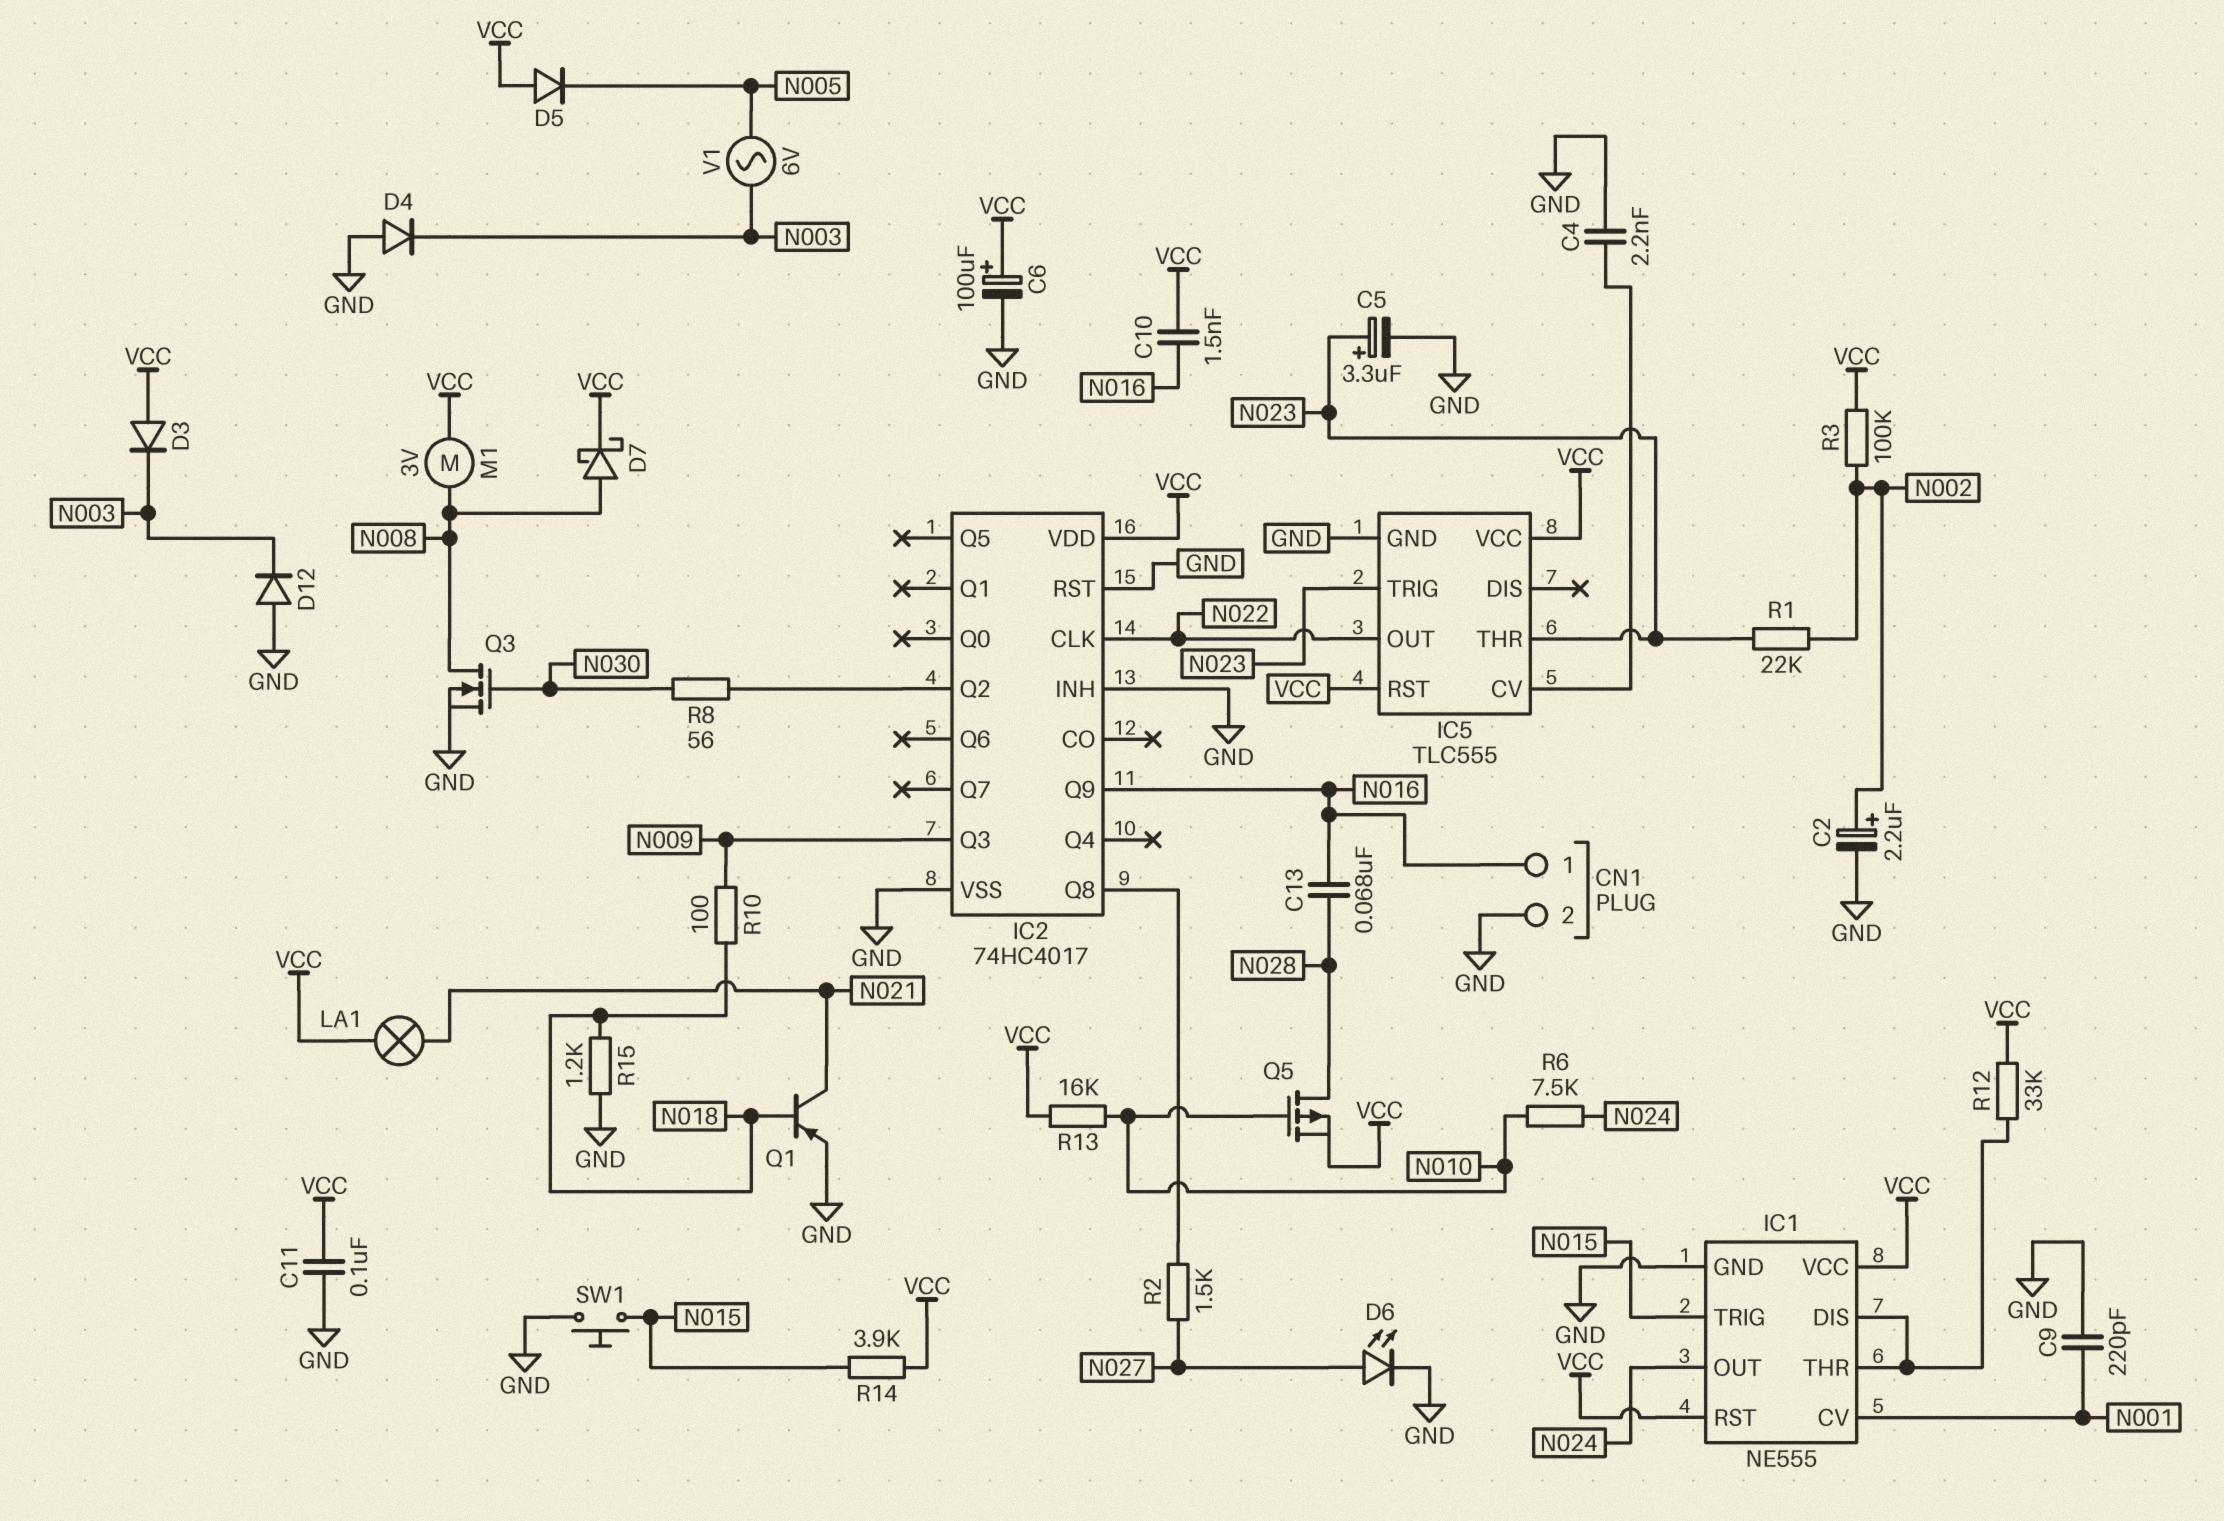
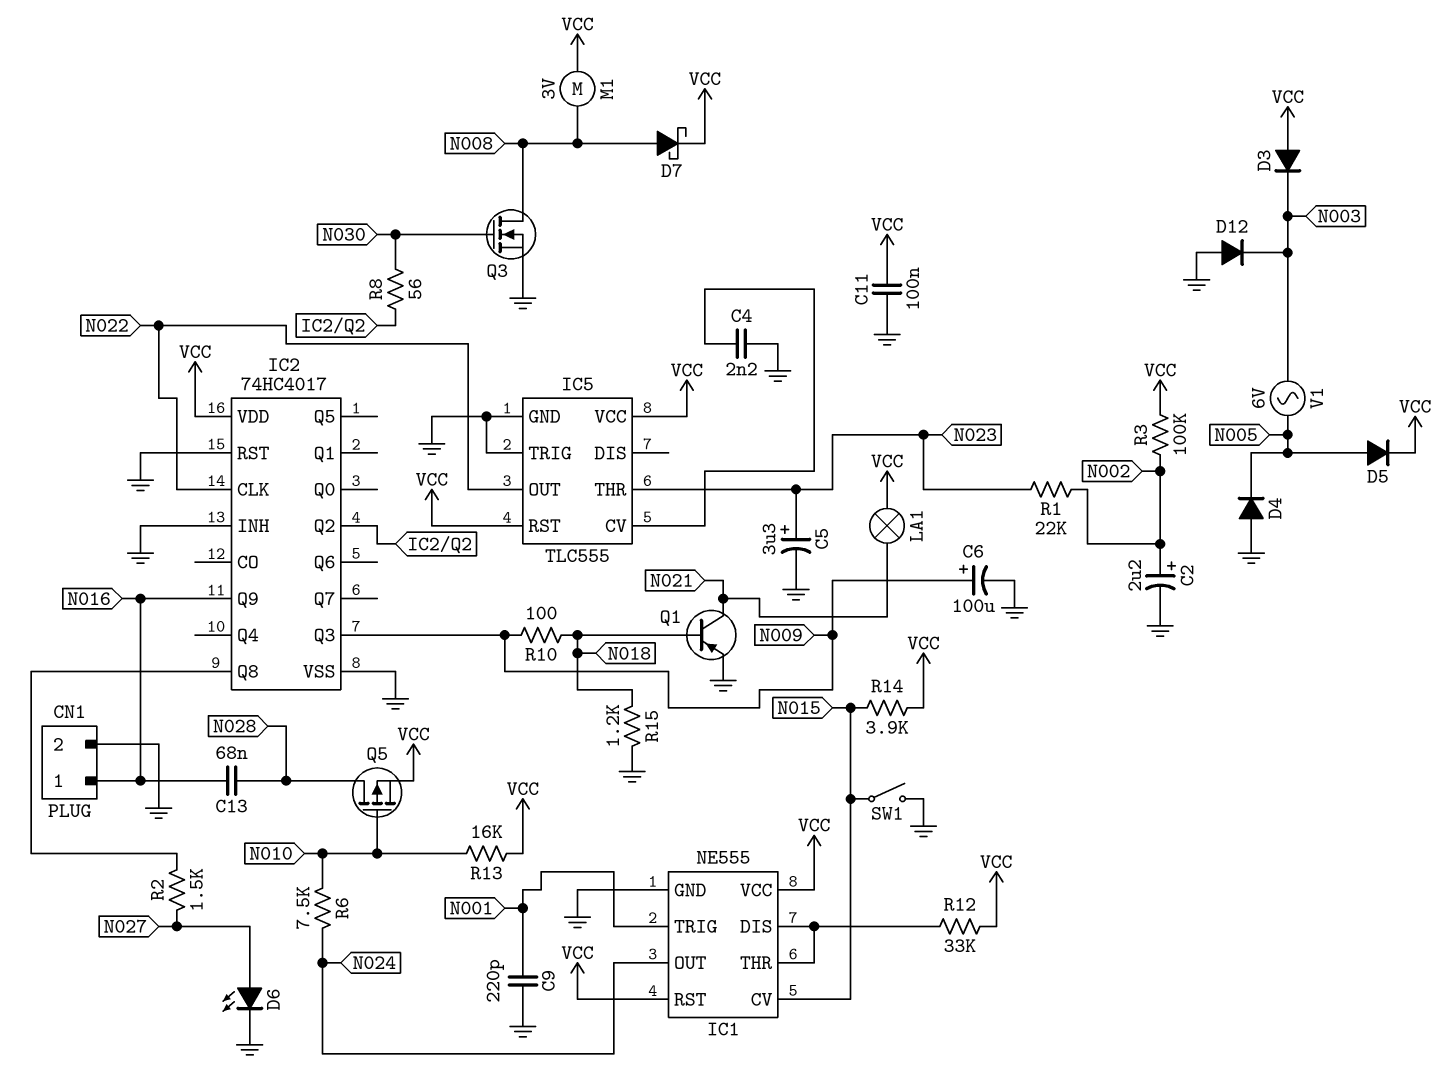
C6: 100uF (plus VCC, minus GND) -> 100uF (plus N009, minus GND)
C10: 1.5nF (N016, VCC) -> none
D4: diode (A GND, K N003) -> diode (A GND, K N005)
D5: diode (A VCC, K N005) -> diode (A N005, K VCC)
IC1 pin CV: N001 -> N015
IC1 pin TRIG: N015 -> N001
IC5 pin TRIG: N023 -> GND
SW1: button (GND, N015) -> switch (GND, N015)

